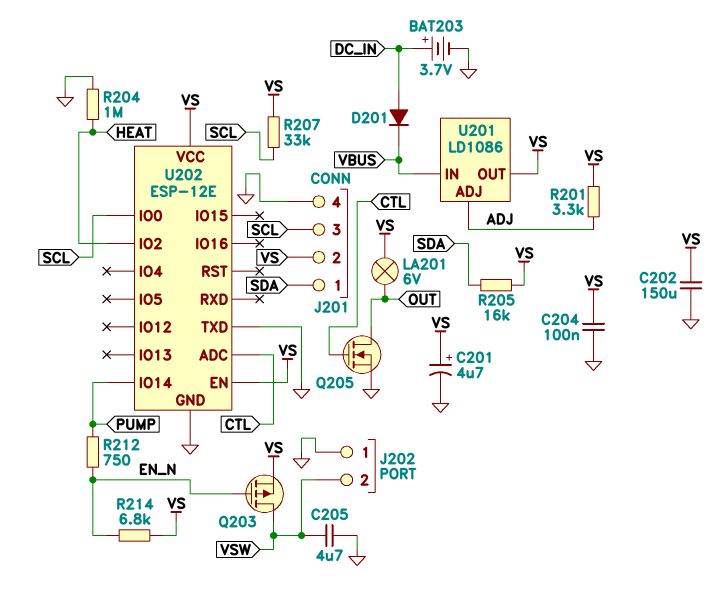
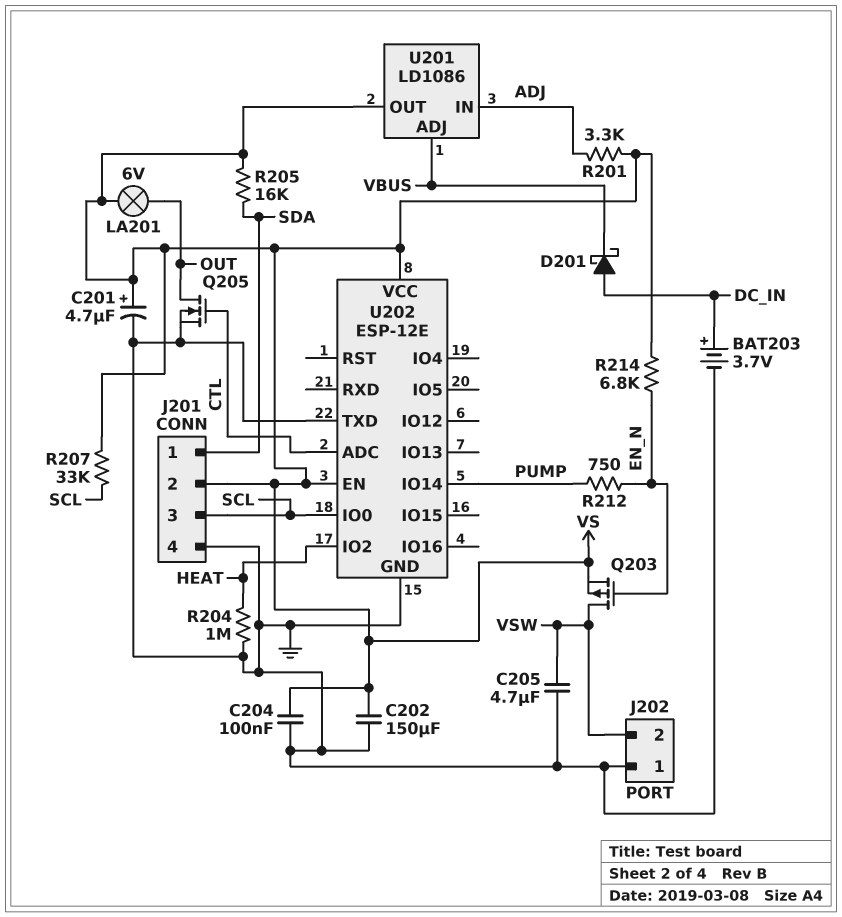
D201: diode (A DC_IN, K VBUS) -> schottky (A DC_IN, K VBUS)
U201 pin ADJ: ADJ -> VBUS
U201 pin IN: VBUS -> ADJ

